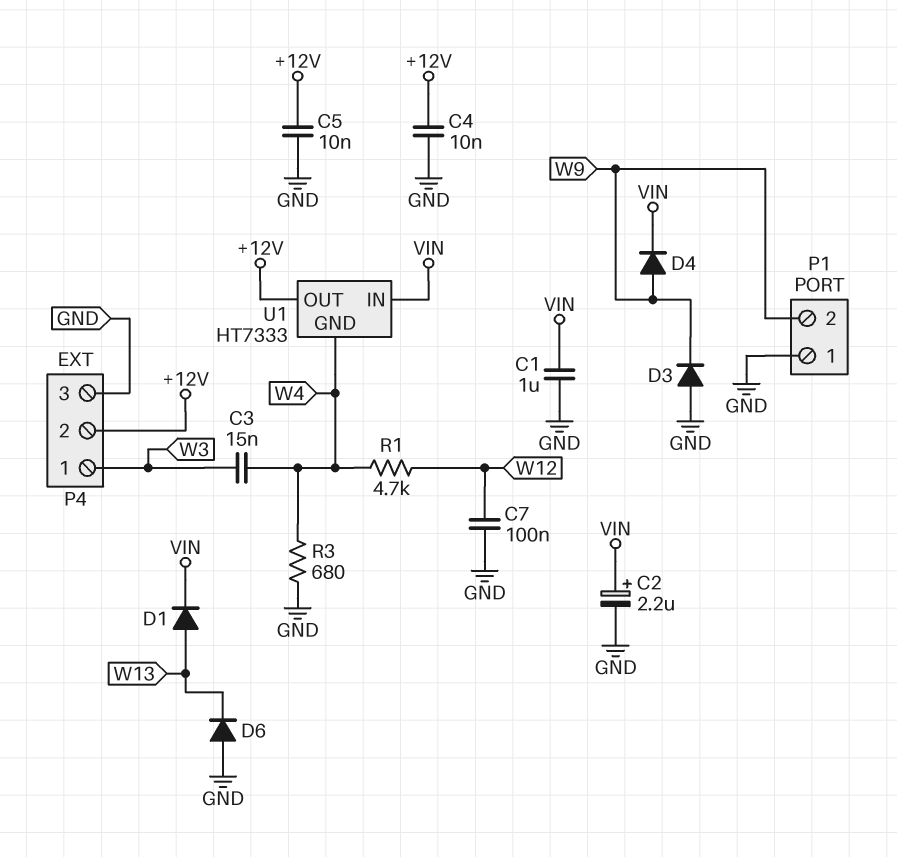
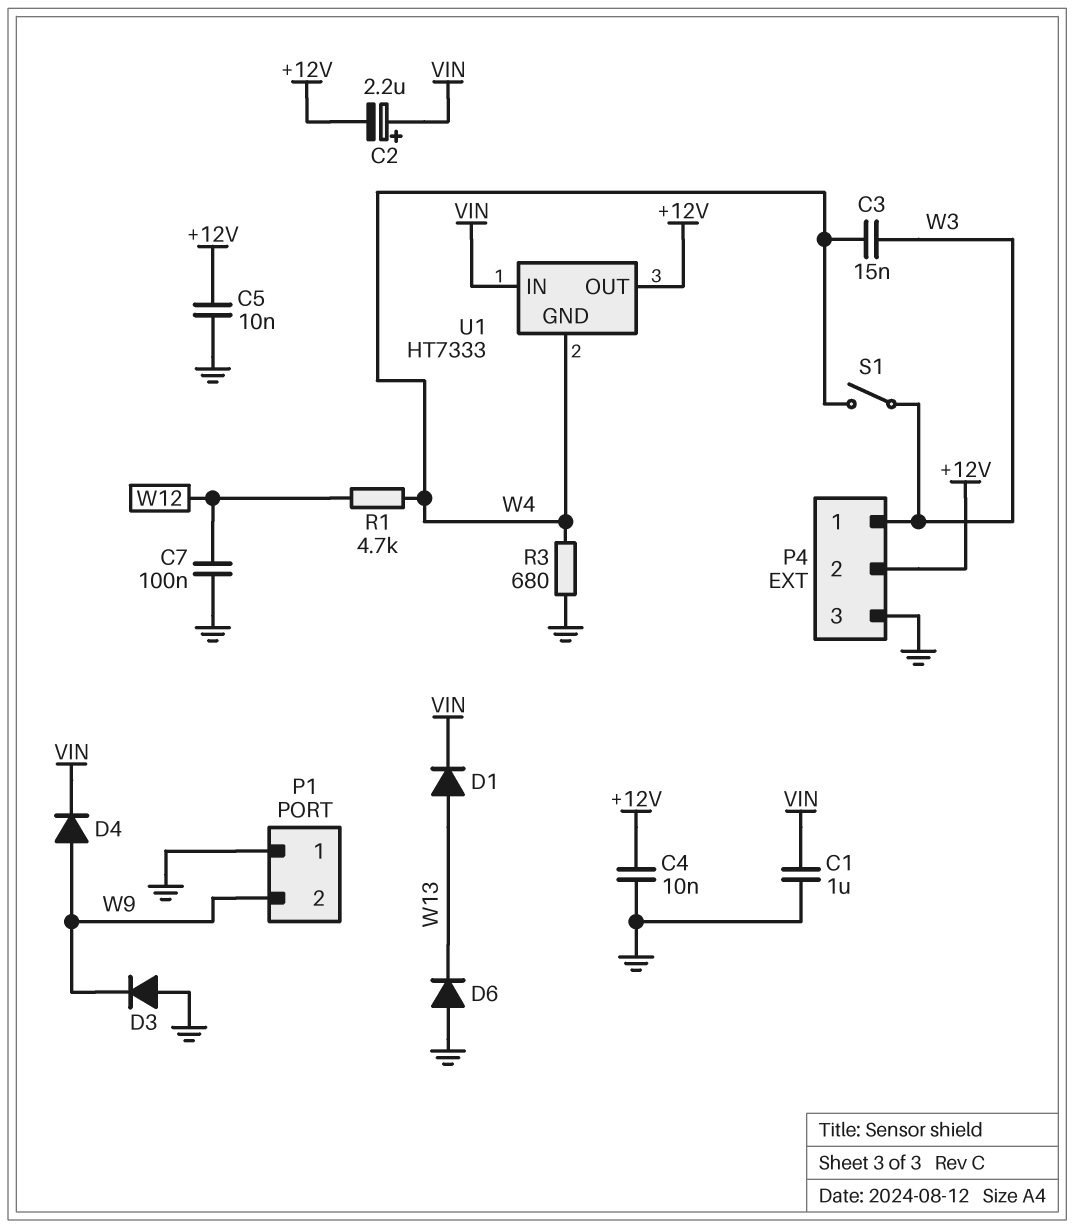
C2: 2.2uF (plus VIN, minus GND) -> 2.2uF (plus VIN, minus +12V)
S1: none -> switch (W3, W4)

